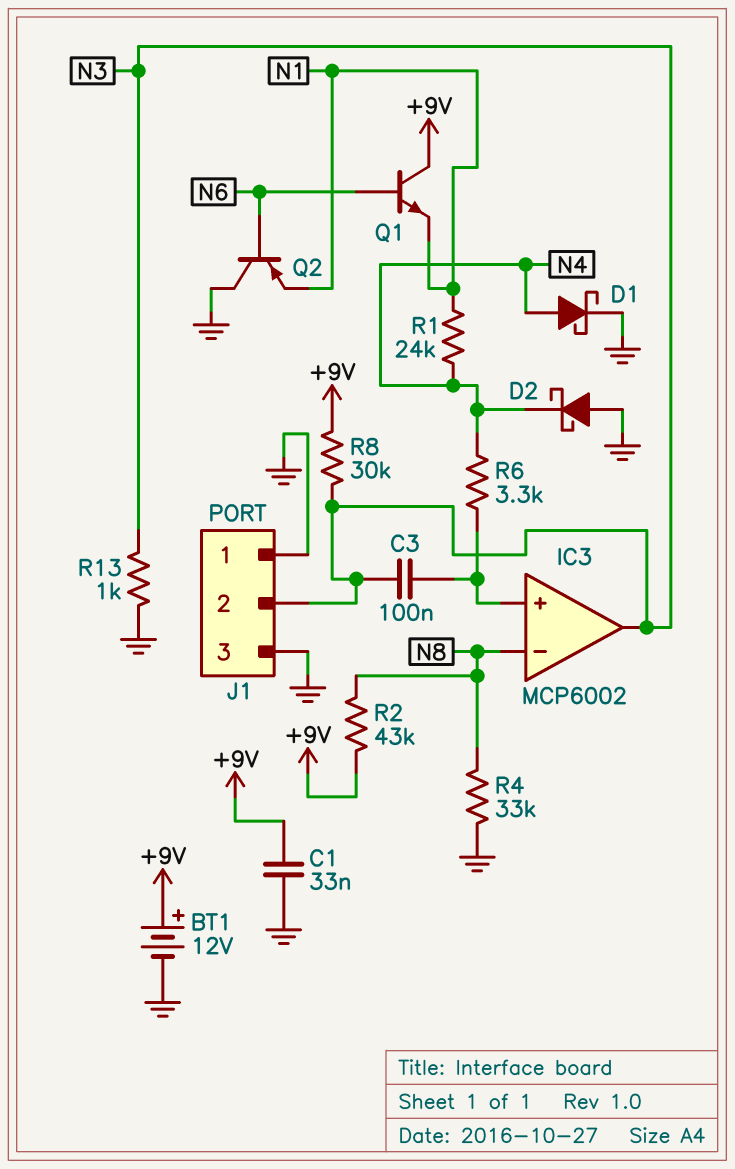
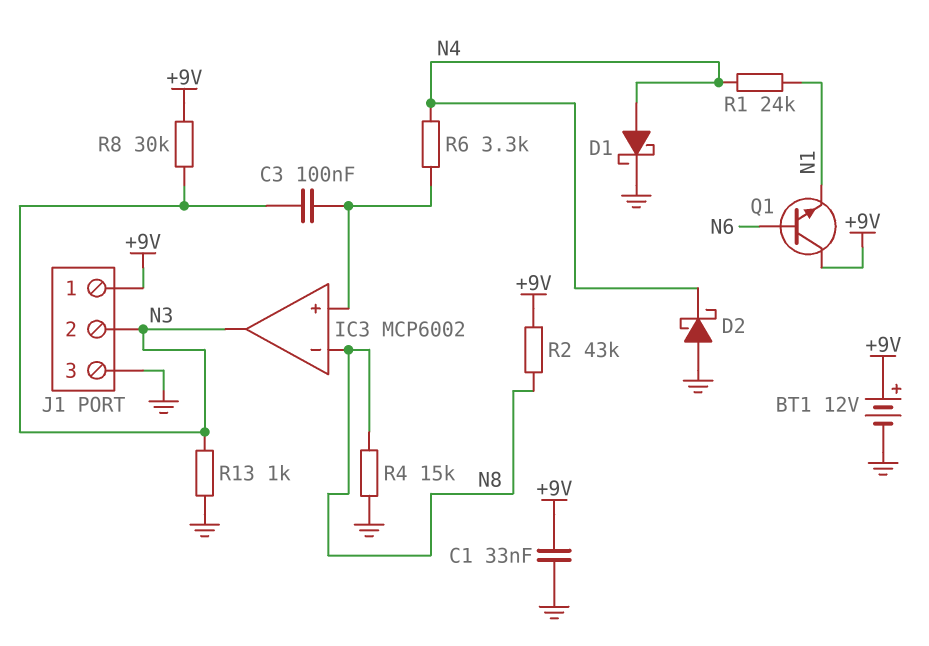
J1 pin 1: GND -> +9V
Q2: PNP (B N6, C GND, E N1) -> none
R4: 33k (GND, N8) -> 15k (GND, N8)

